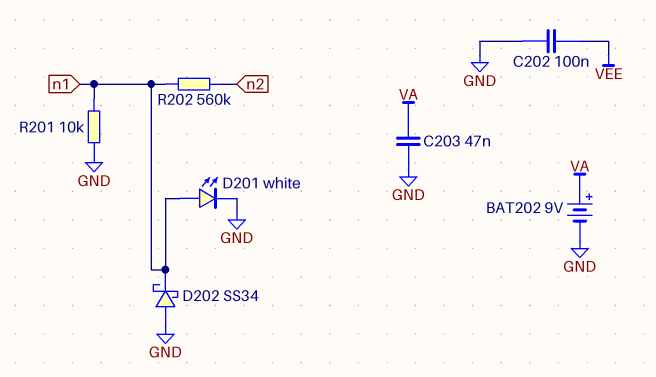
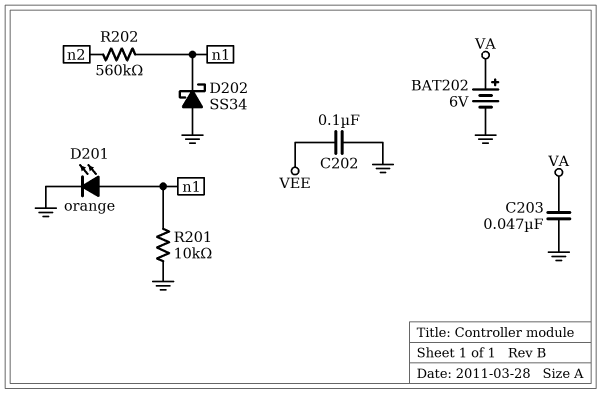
BAT202: 9V (plus VA, minus GND) -> 6V (plus VA, minus GND)
D201: LED white (A n1, K GND) -> LED orange (A n1, K GND)

